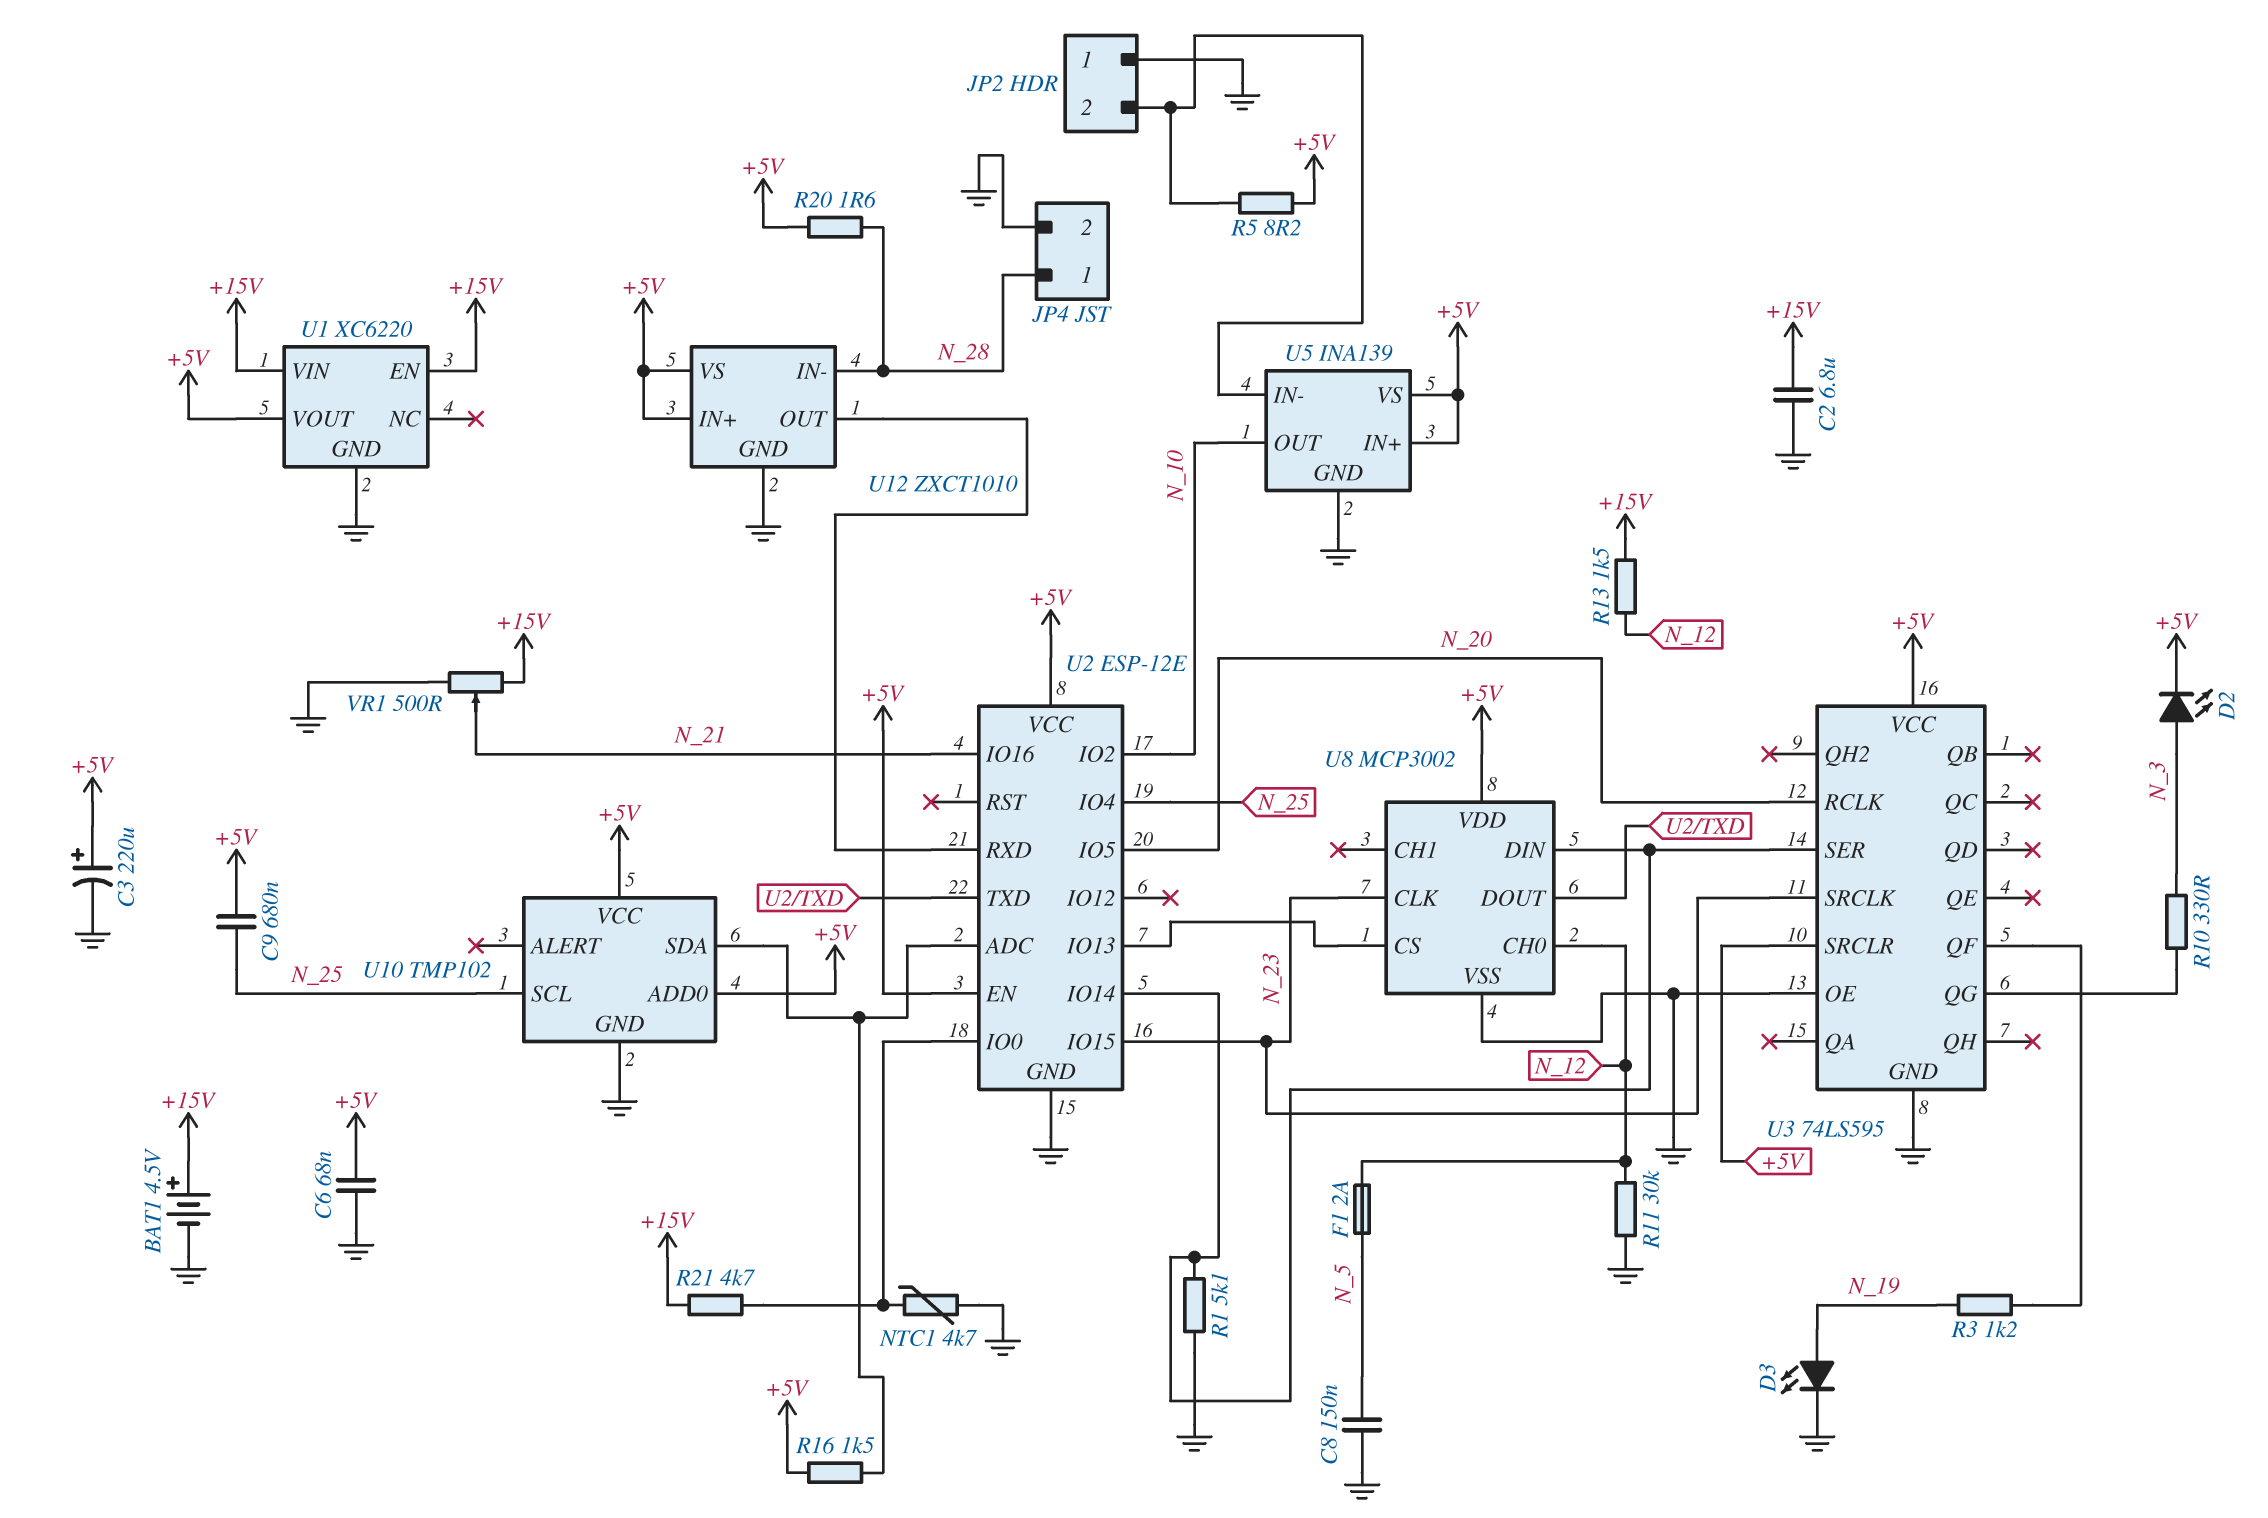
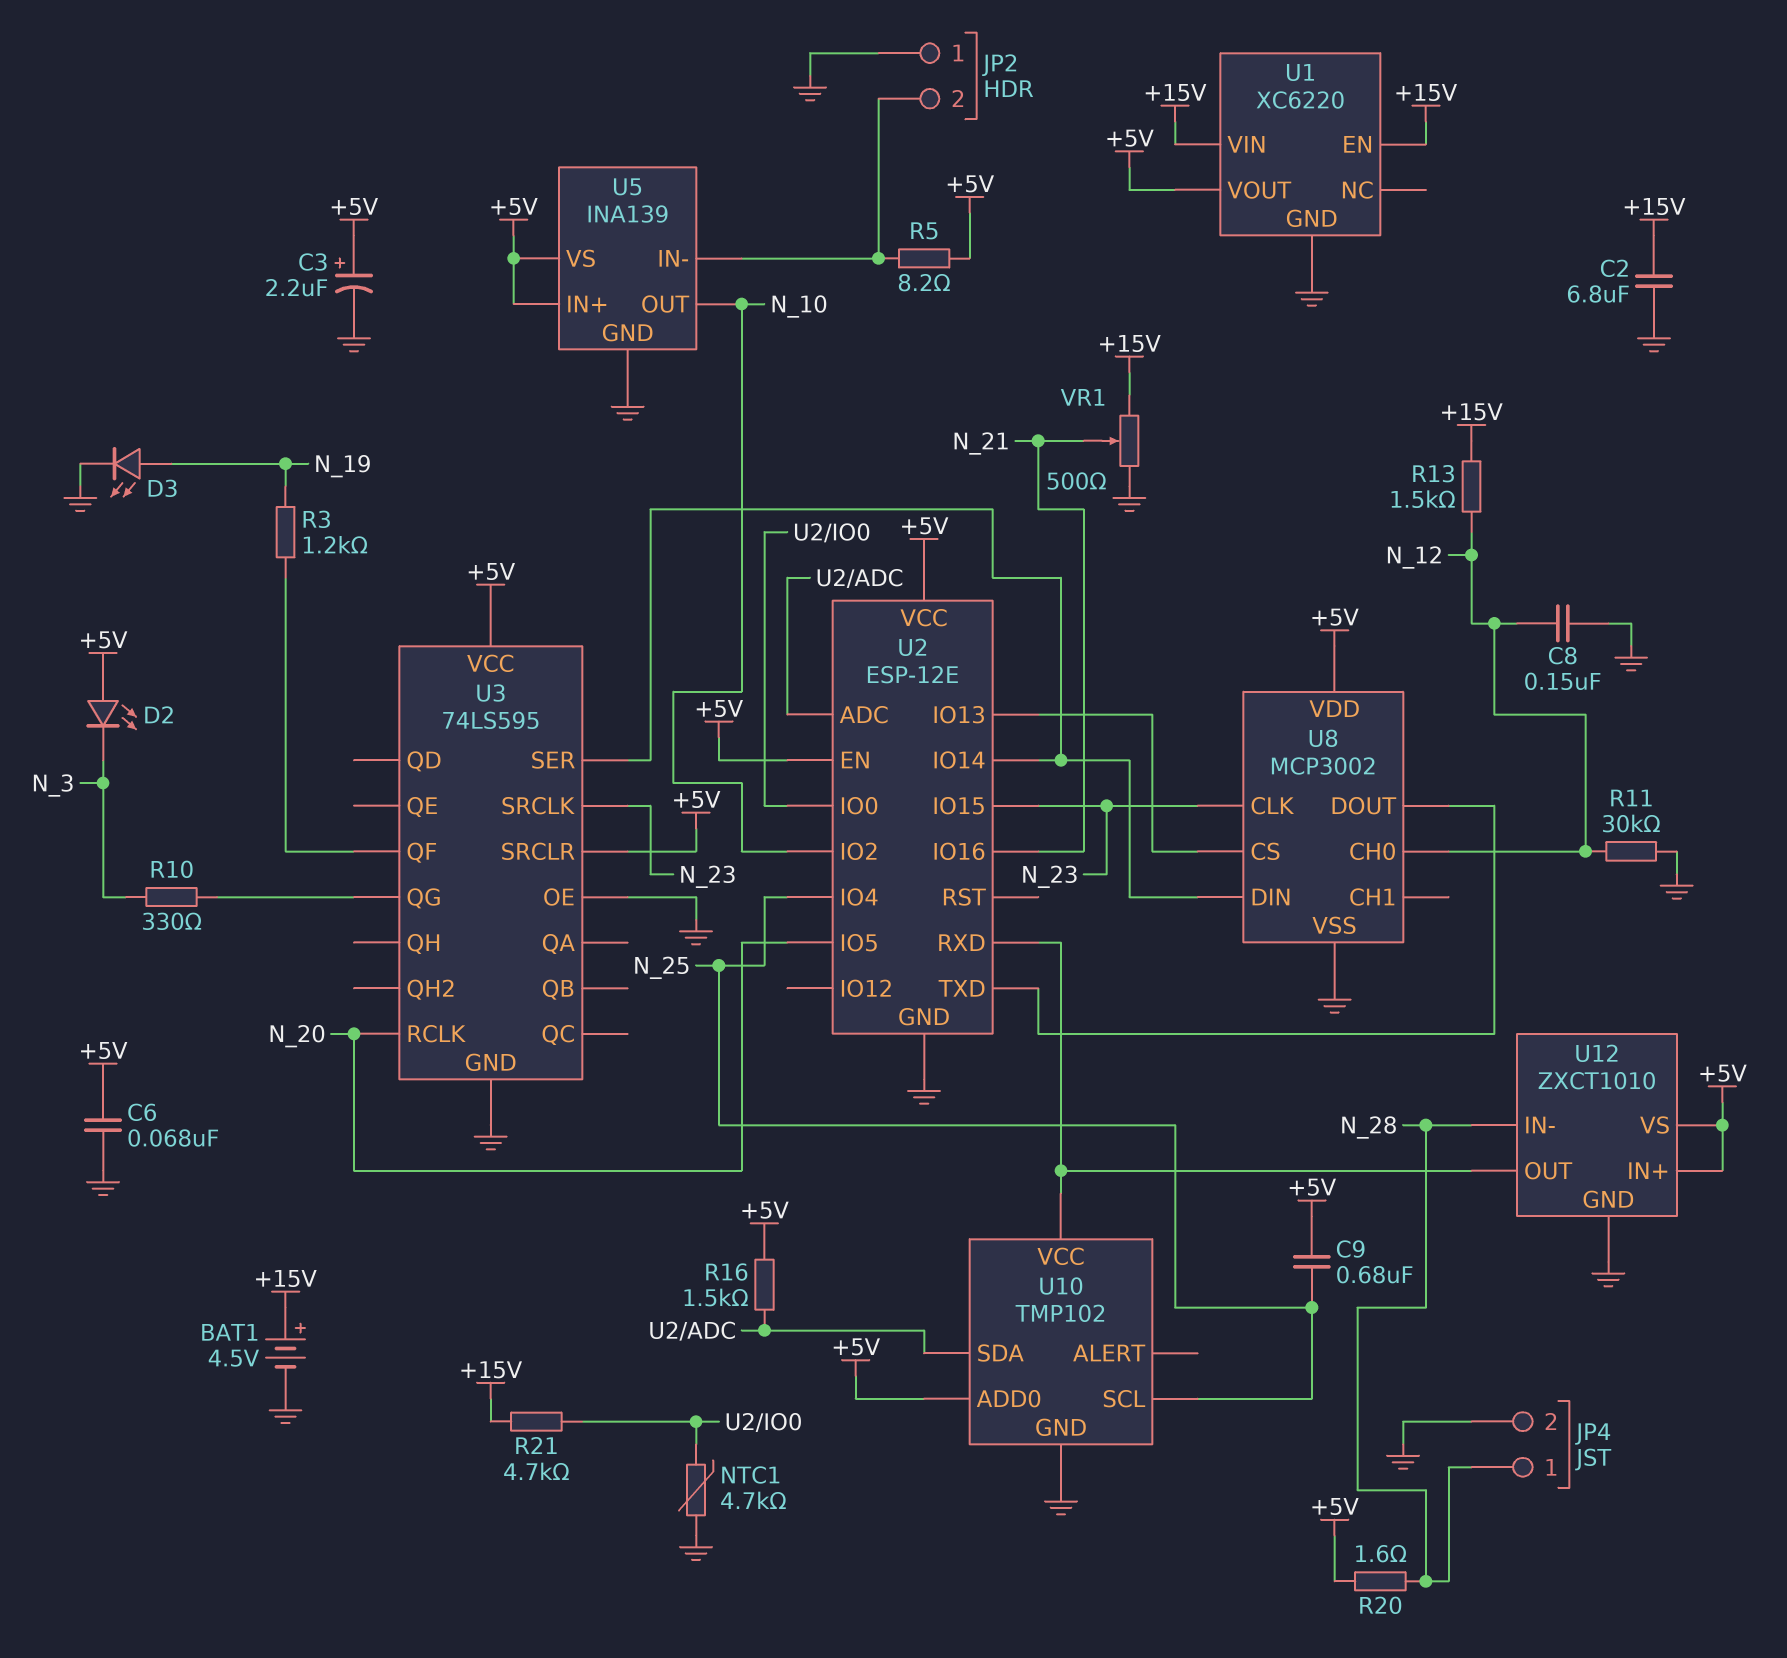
C3: 220uF (plus +5V, minus GND) -> 2.2uF (plus +5V, minus GND)
C8: 150nF (GND, N_5) -> 150nF (GND, N_12)
D2: LED (A N_3, K +5V) -> LED (A +5V, K N_3)
F1: 2A (N_5, N_12) -> none
R1: 5.1k (GND, U2/IO14) -> none
U10 pin VCC: +5V -> U2/RXD

